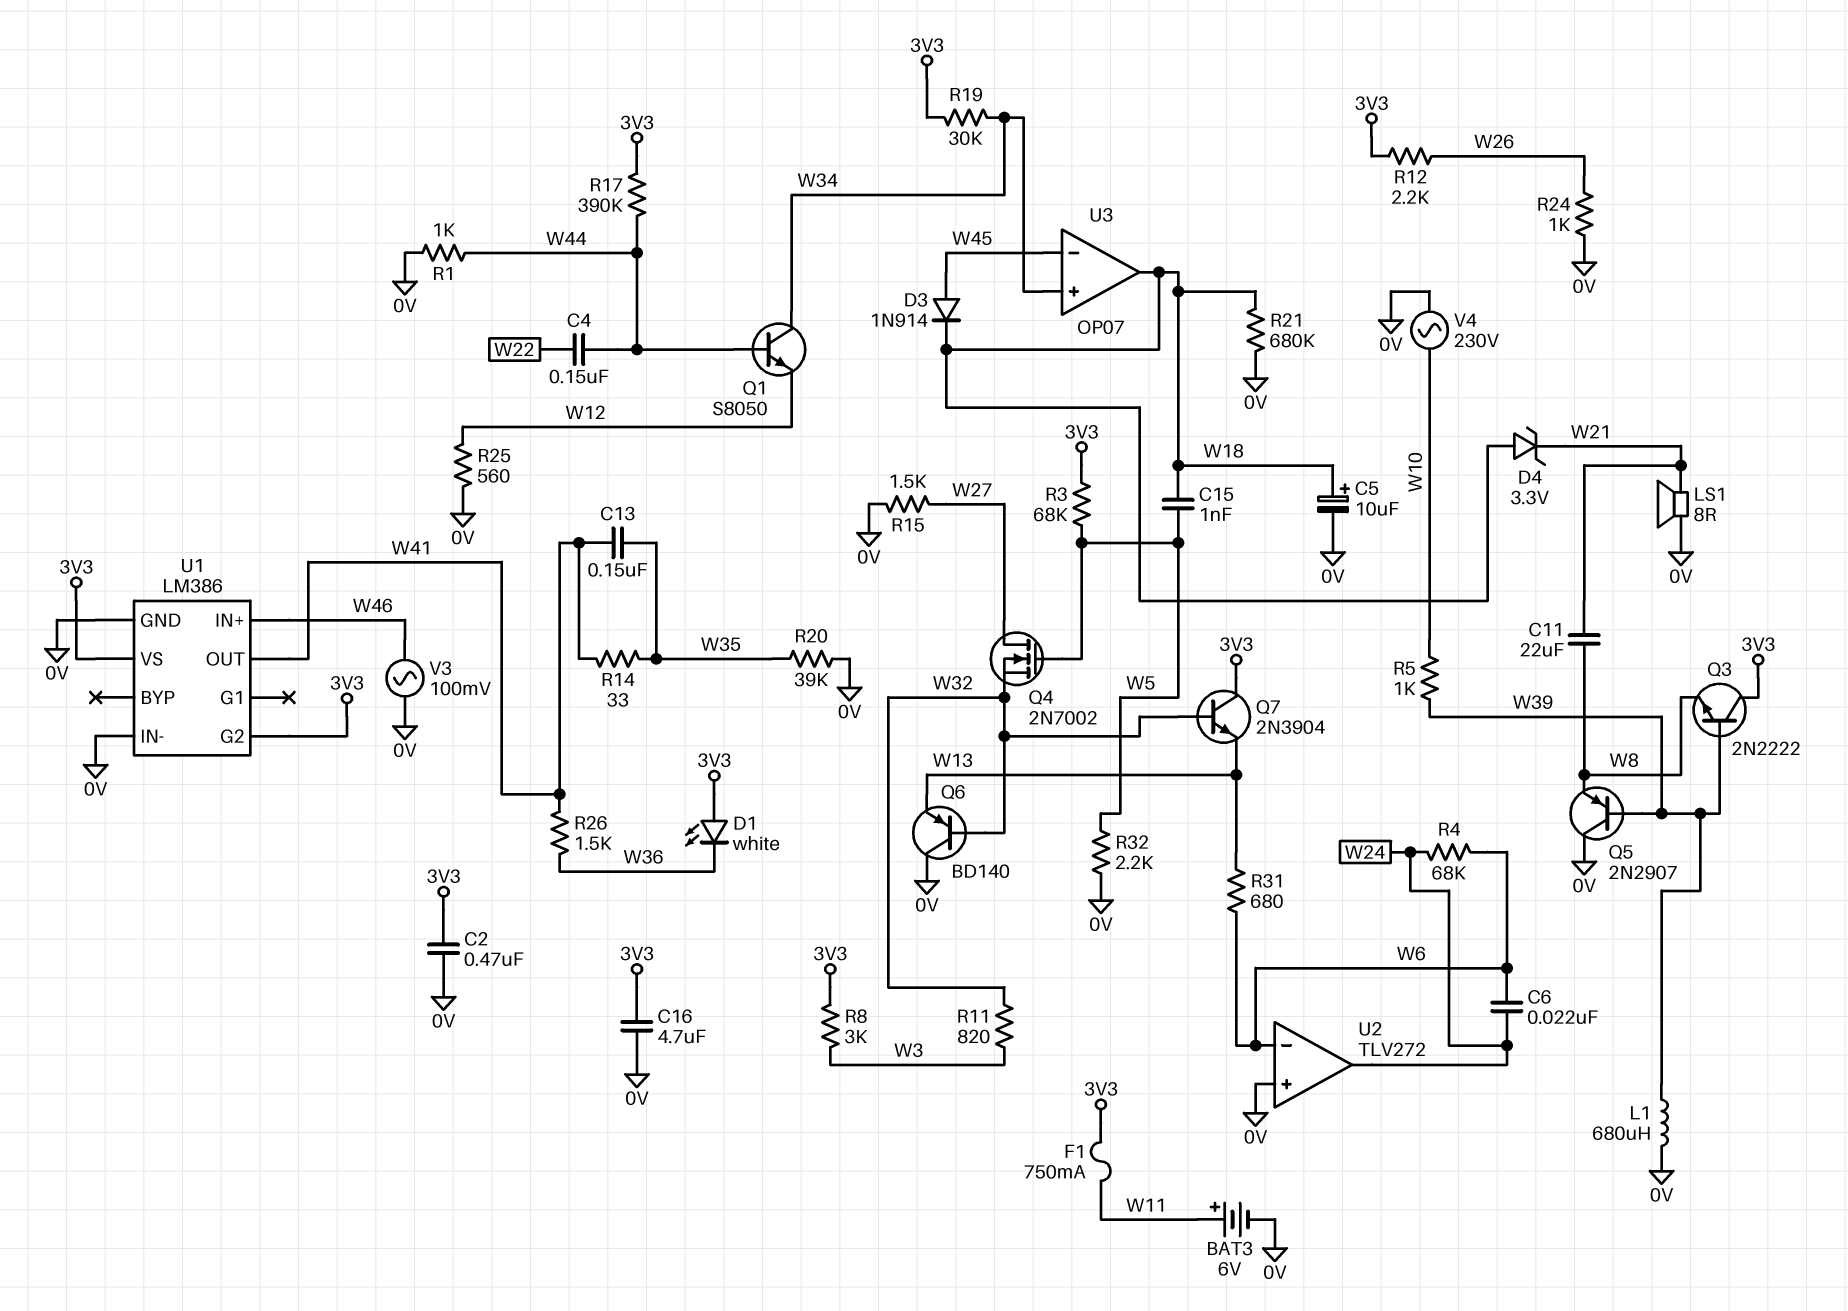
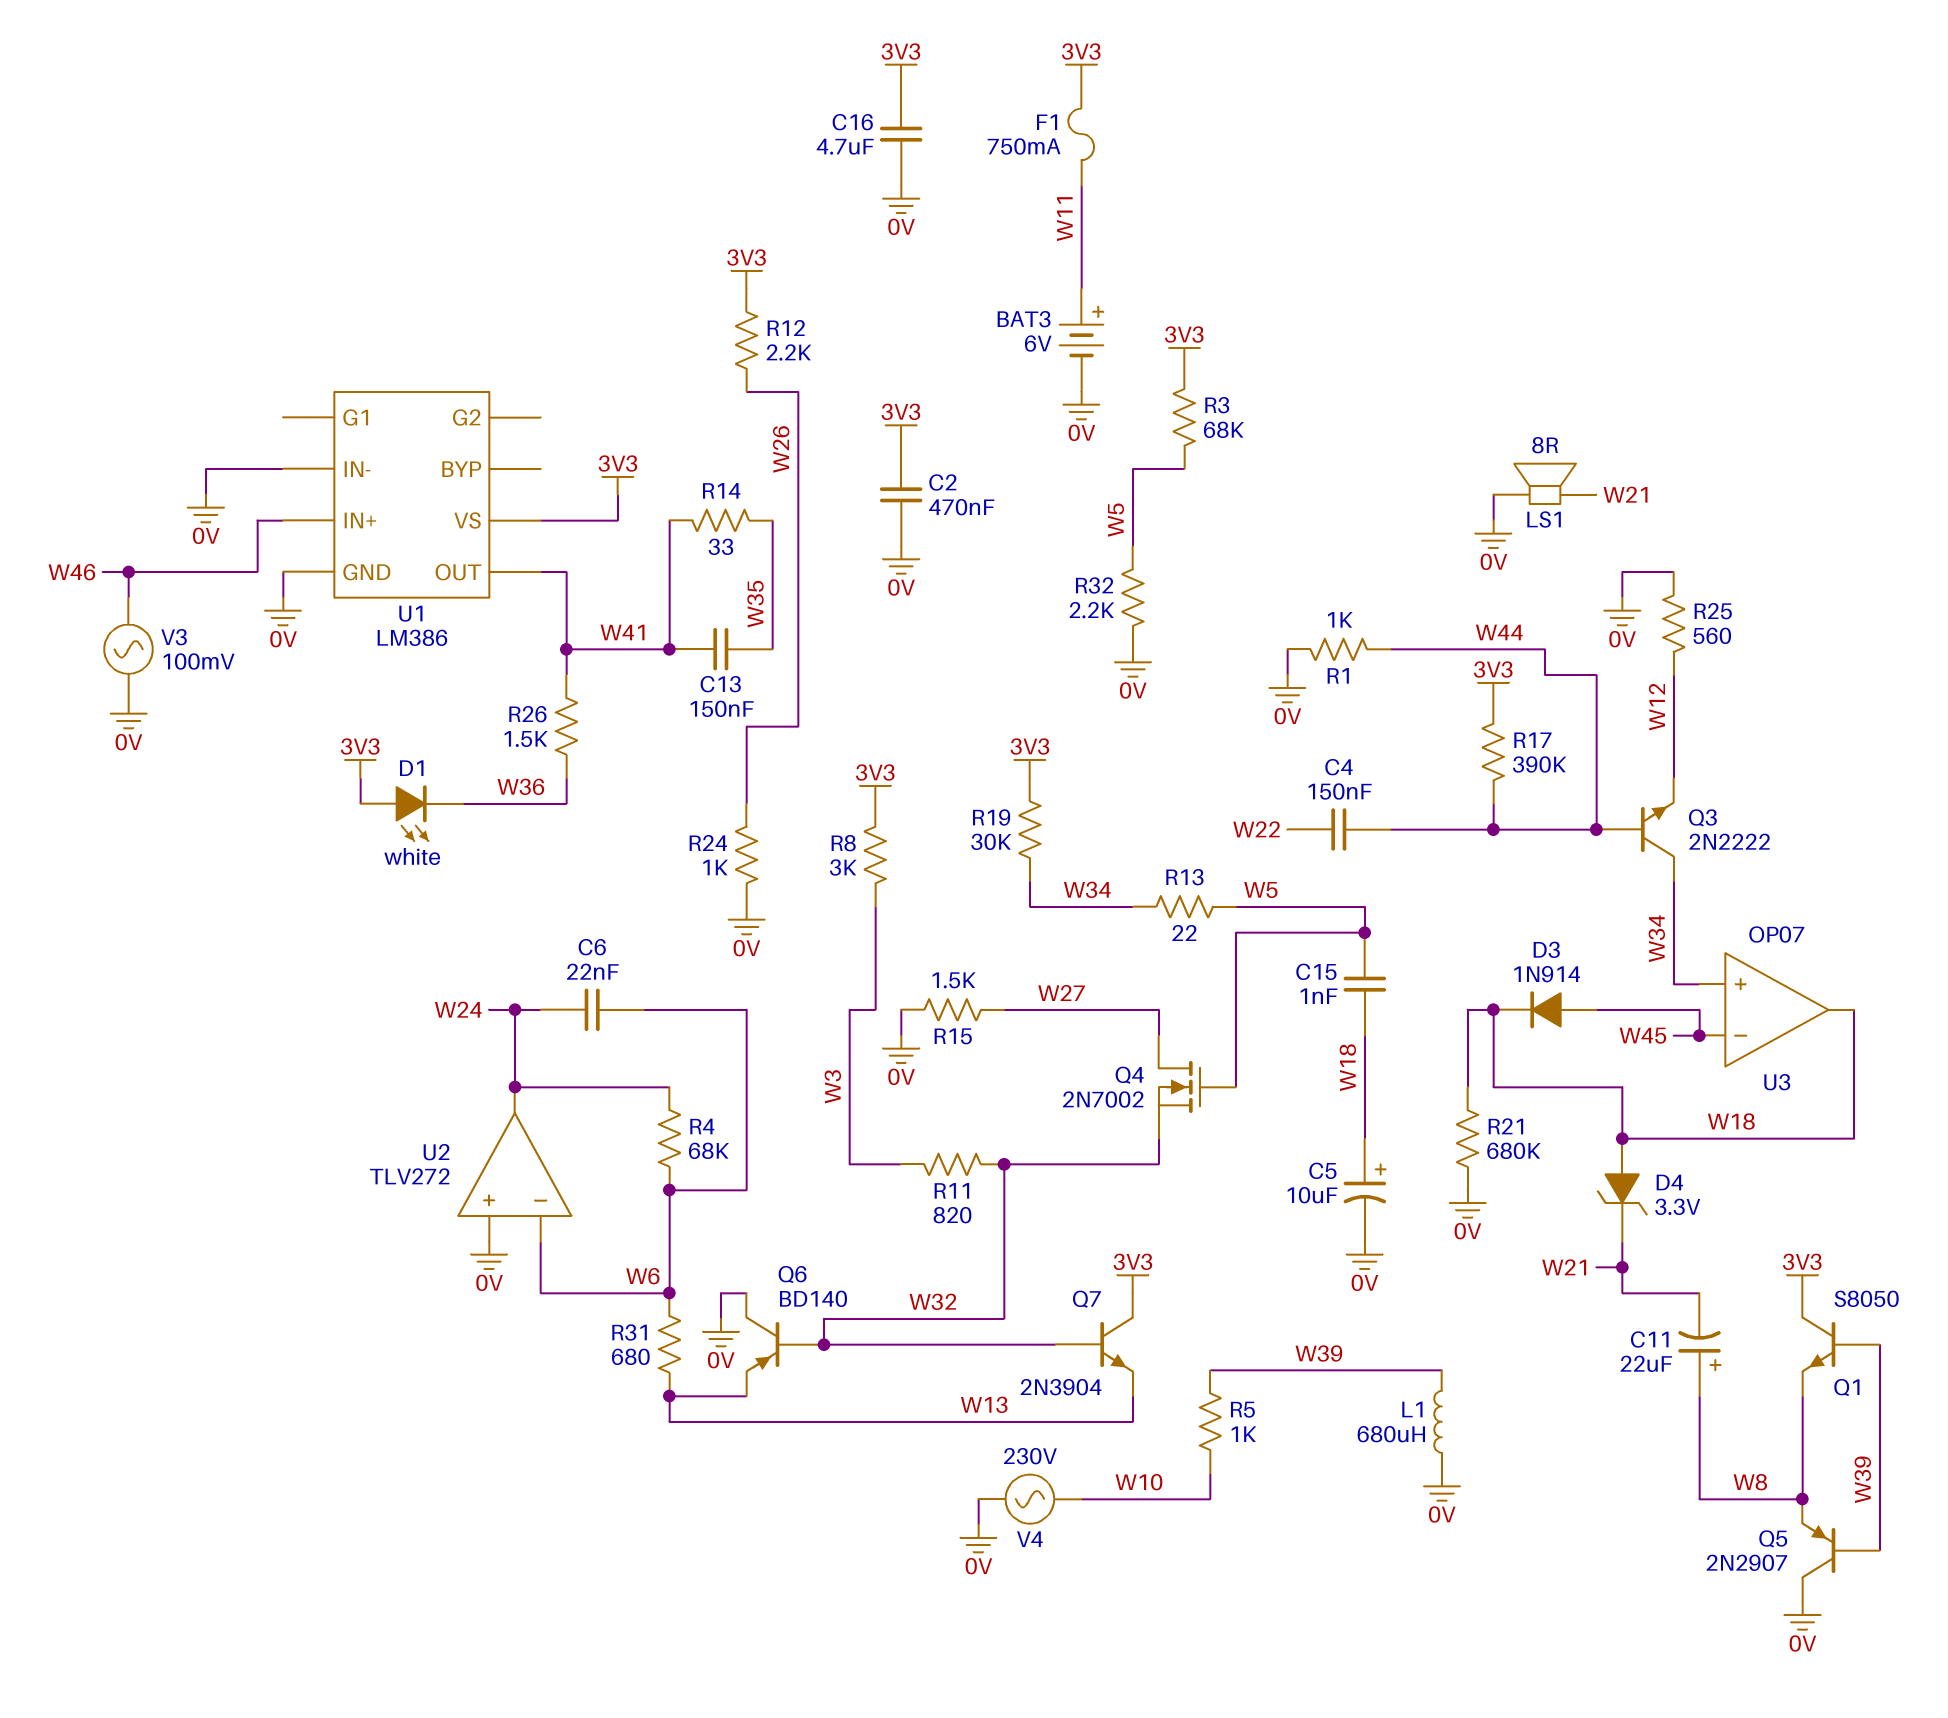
C11: 22uF (W8, W21) -> 22uF (plus W8, minus W21)
Q1: NPN S8050 (B W44, C W34, E W12) -> NPN S8050 (B W39, C 3V3, E W8)
Q3: NPN 2N2222 (B W39, C 3V3, E W8) -> NPN 2N2222 (B W44, C W34, E W12)
R13: none -> 22 (W5, W34)
R20: 39k (0V, W35) -> none
U1 pin G2: 3V3 -> none

